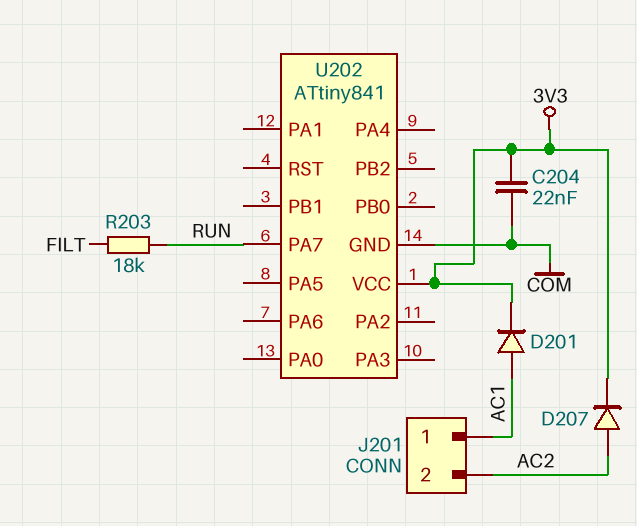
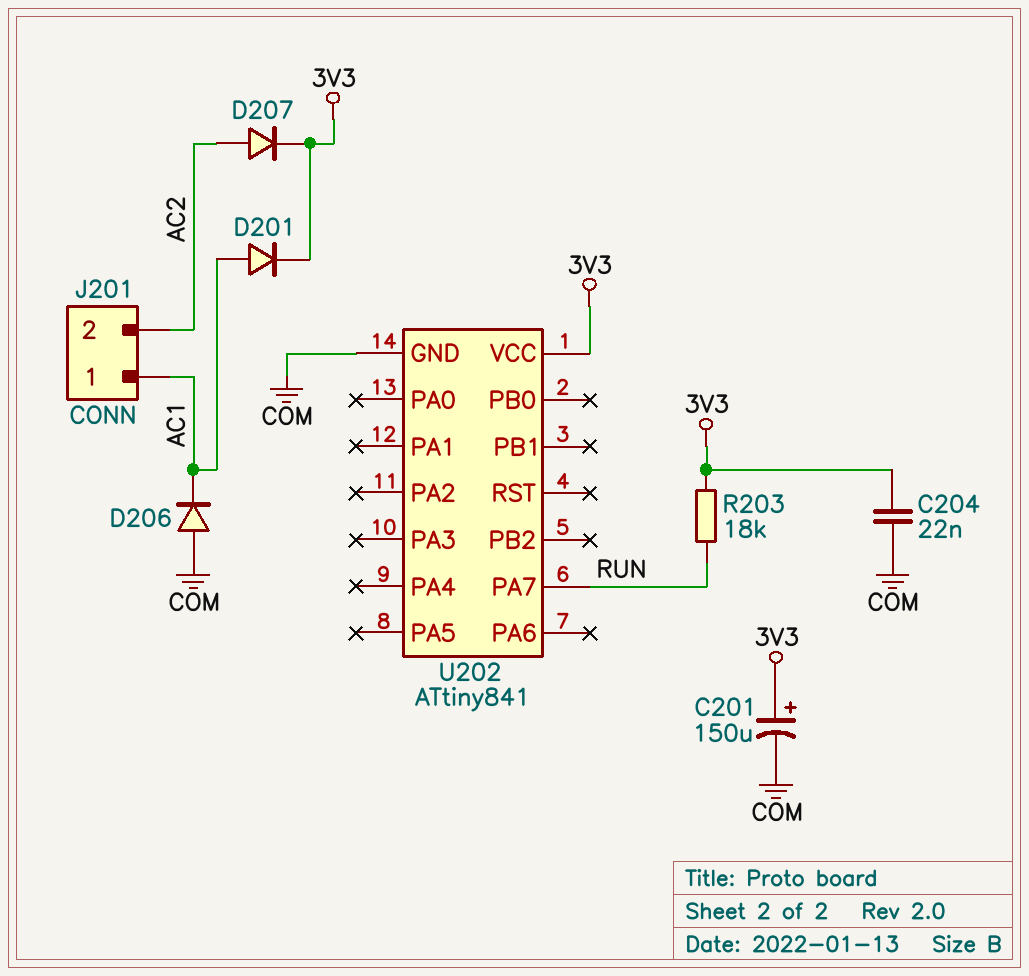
C201: none -> 150uF (plus 3V3, minus COM)
D206: none -> diode (A COM, K AC1)
R203: 18k (FILT, RUN) -> 18k (3V3, RUN)

